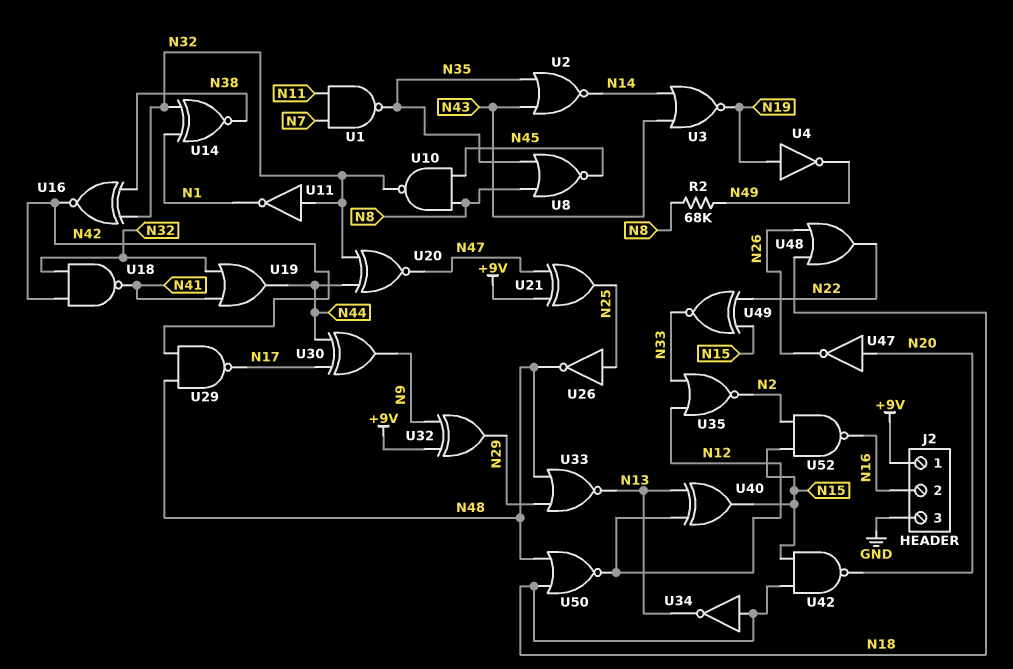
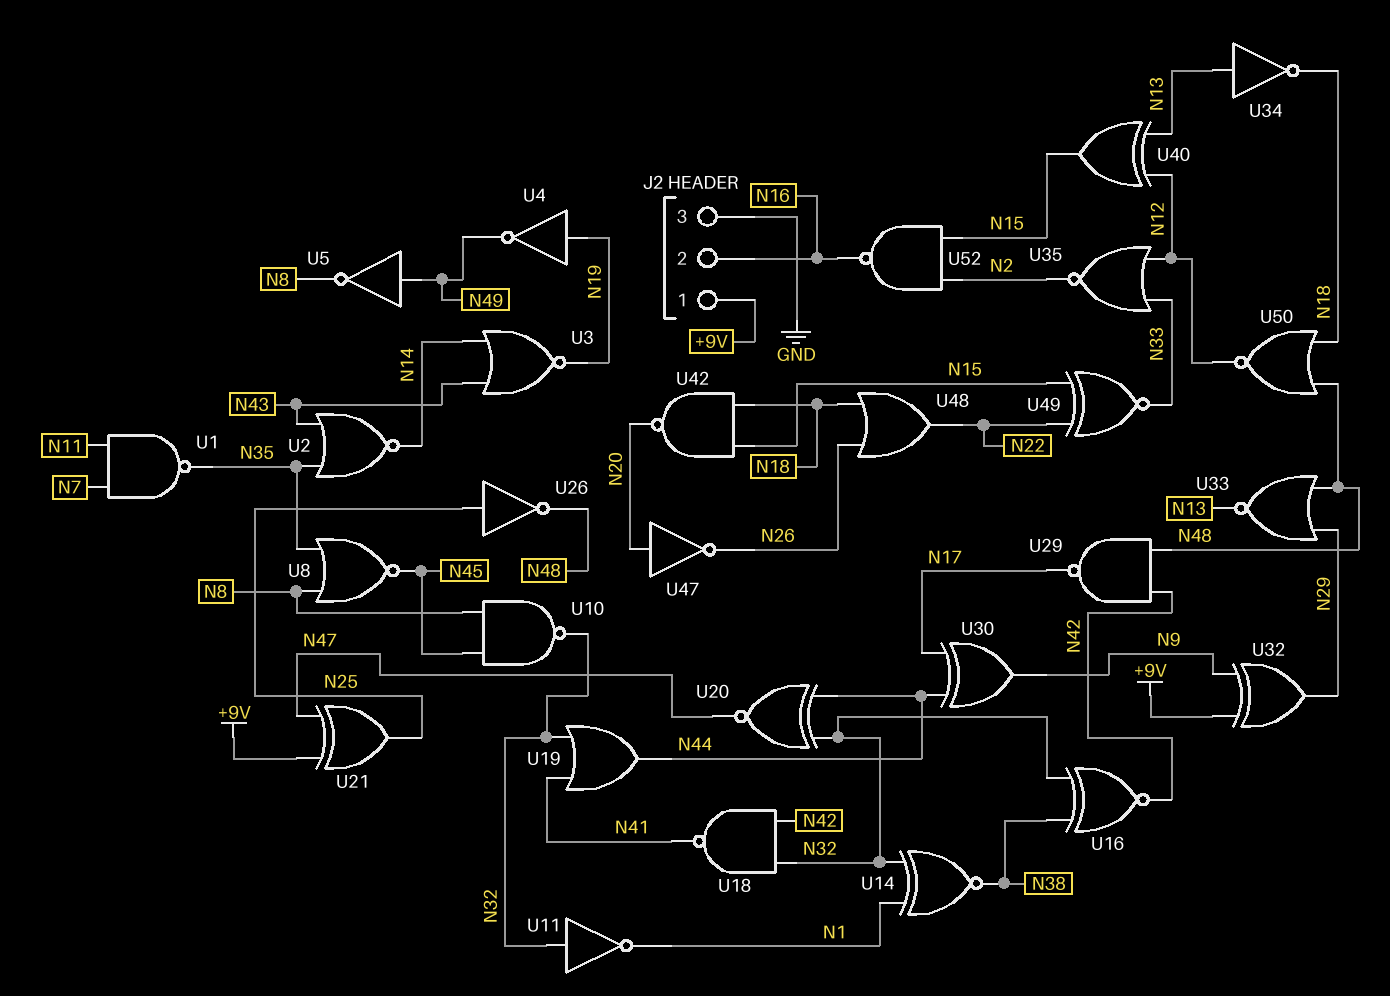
R2: 68k (N8, N49) -> none
U5: none -> NOT (in N49, out N8)
U34: NOT (in N18, out N13) -> NOT (in N13, out N18)

